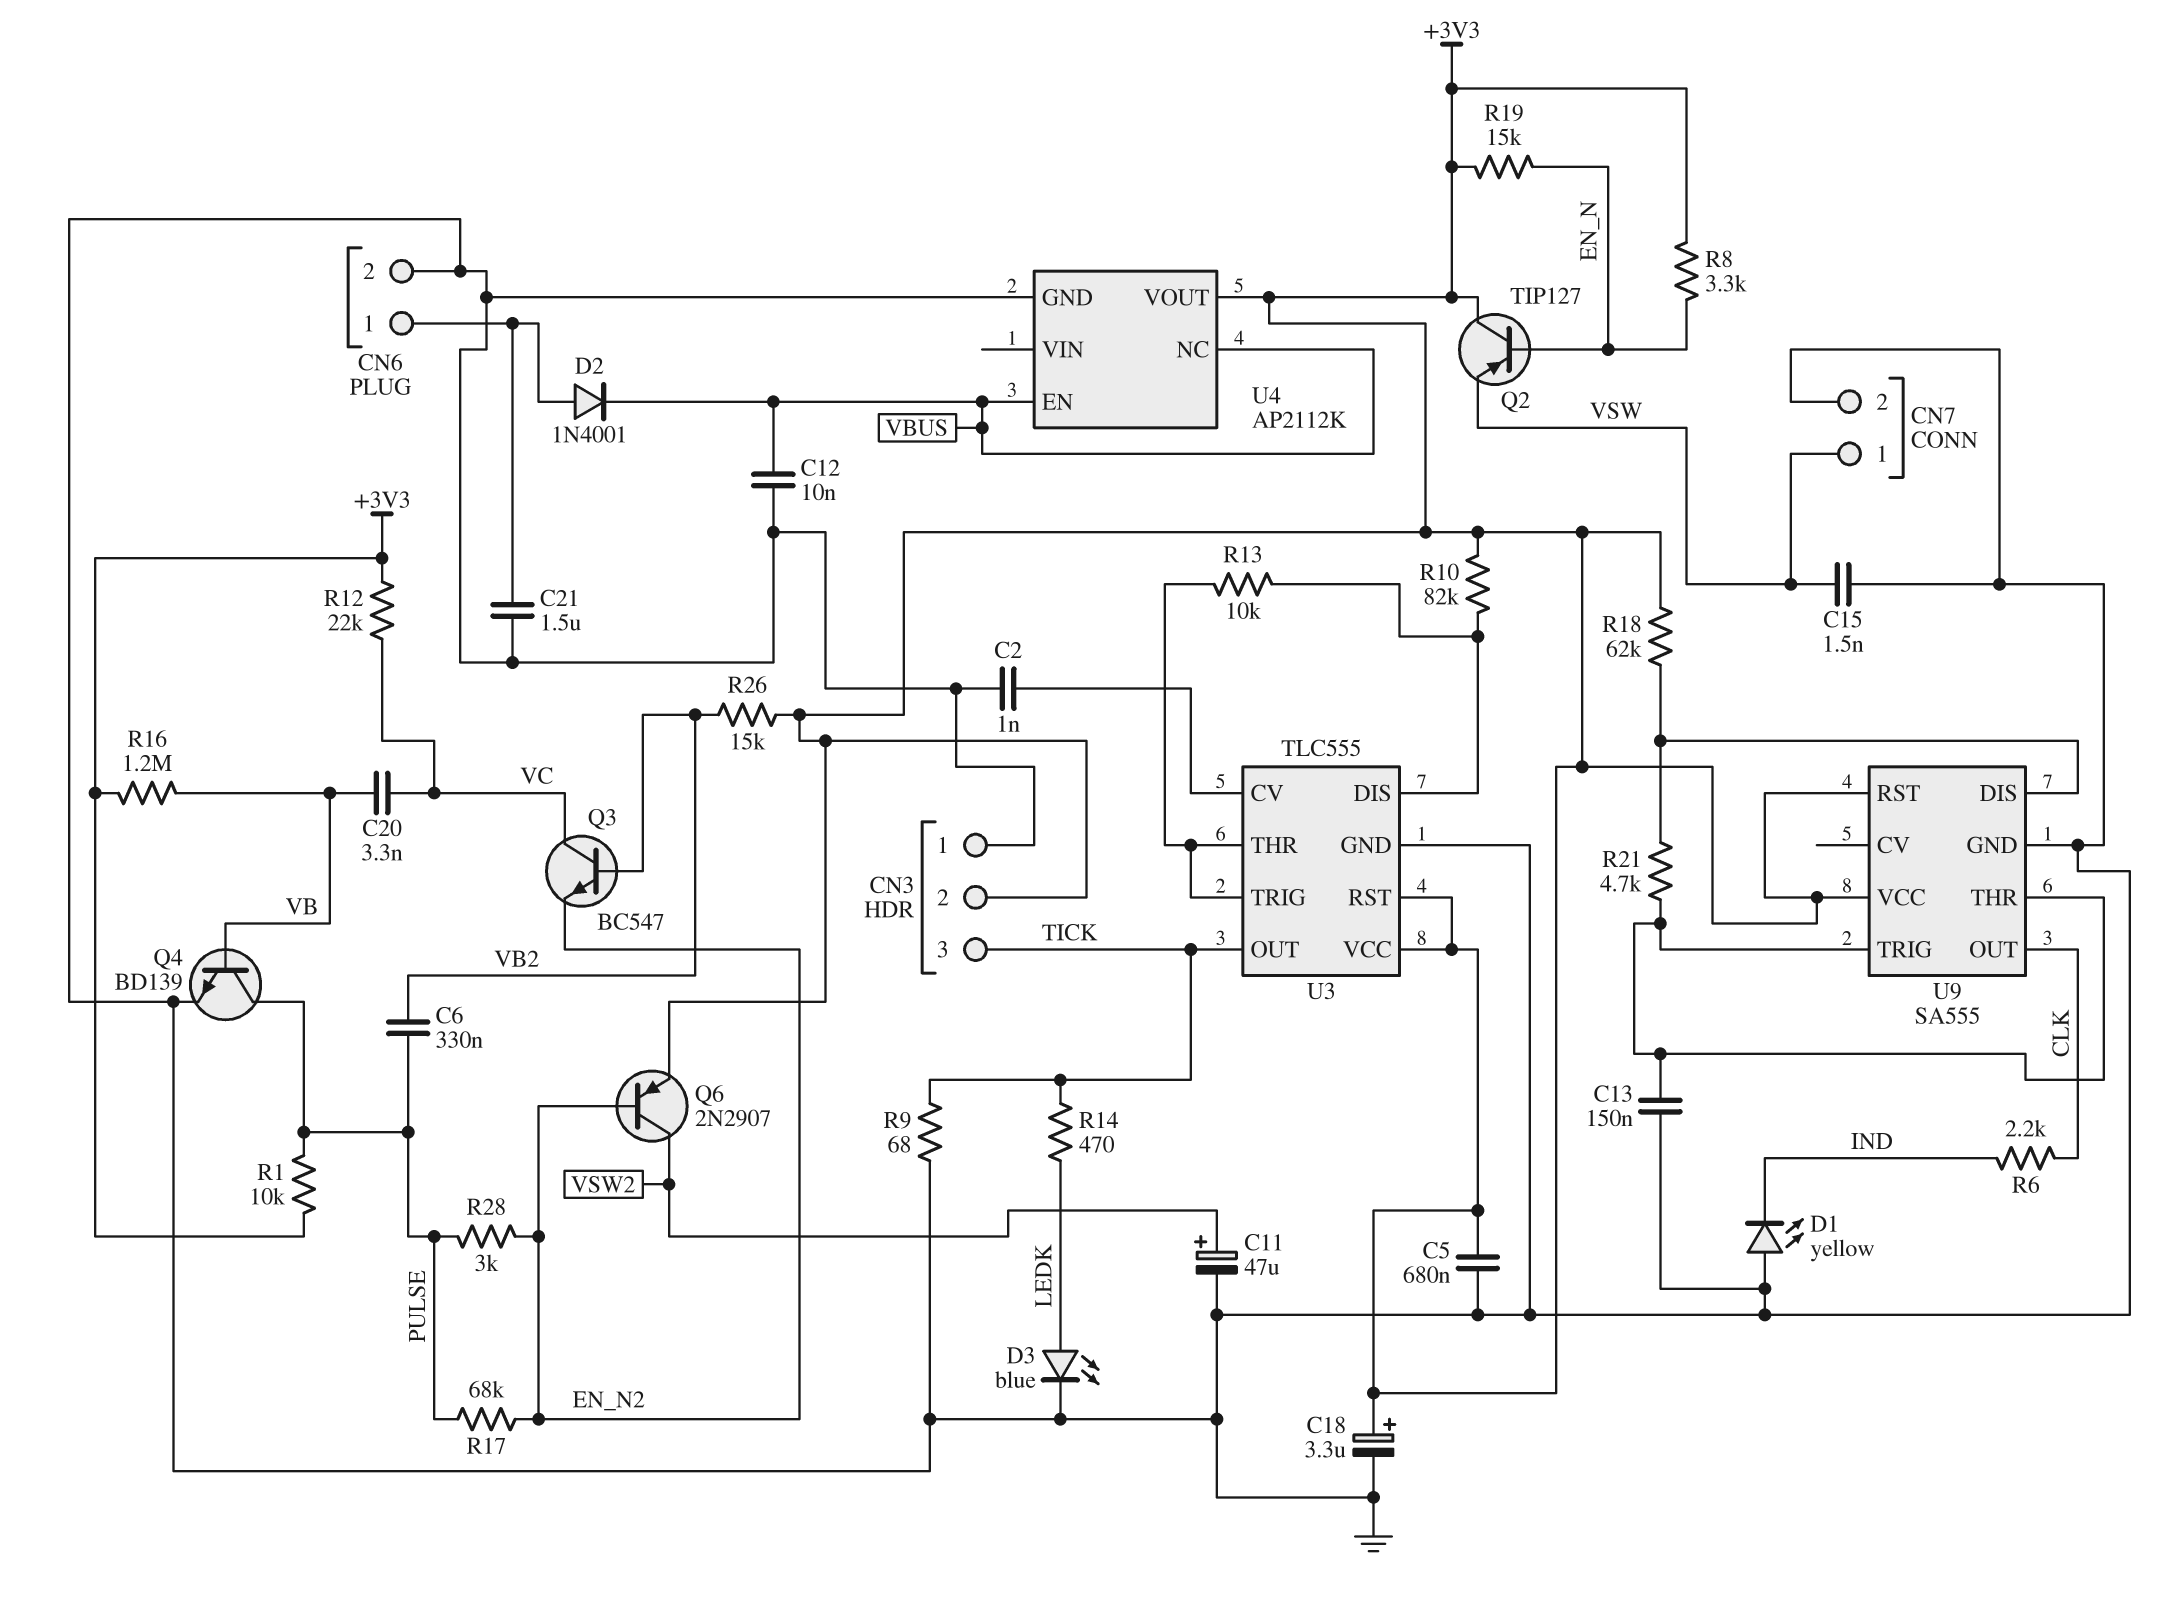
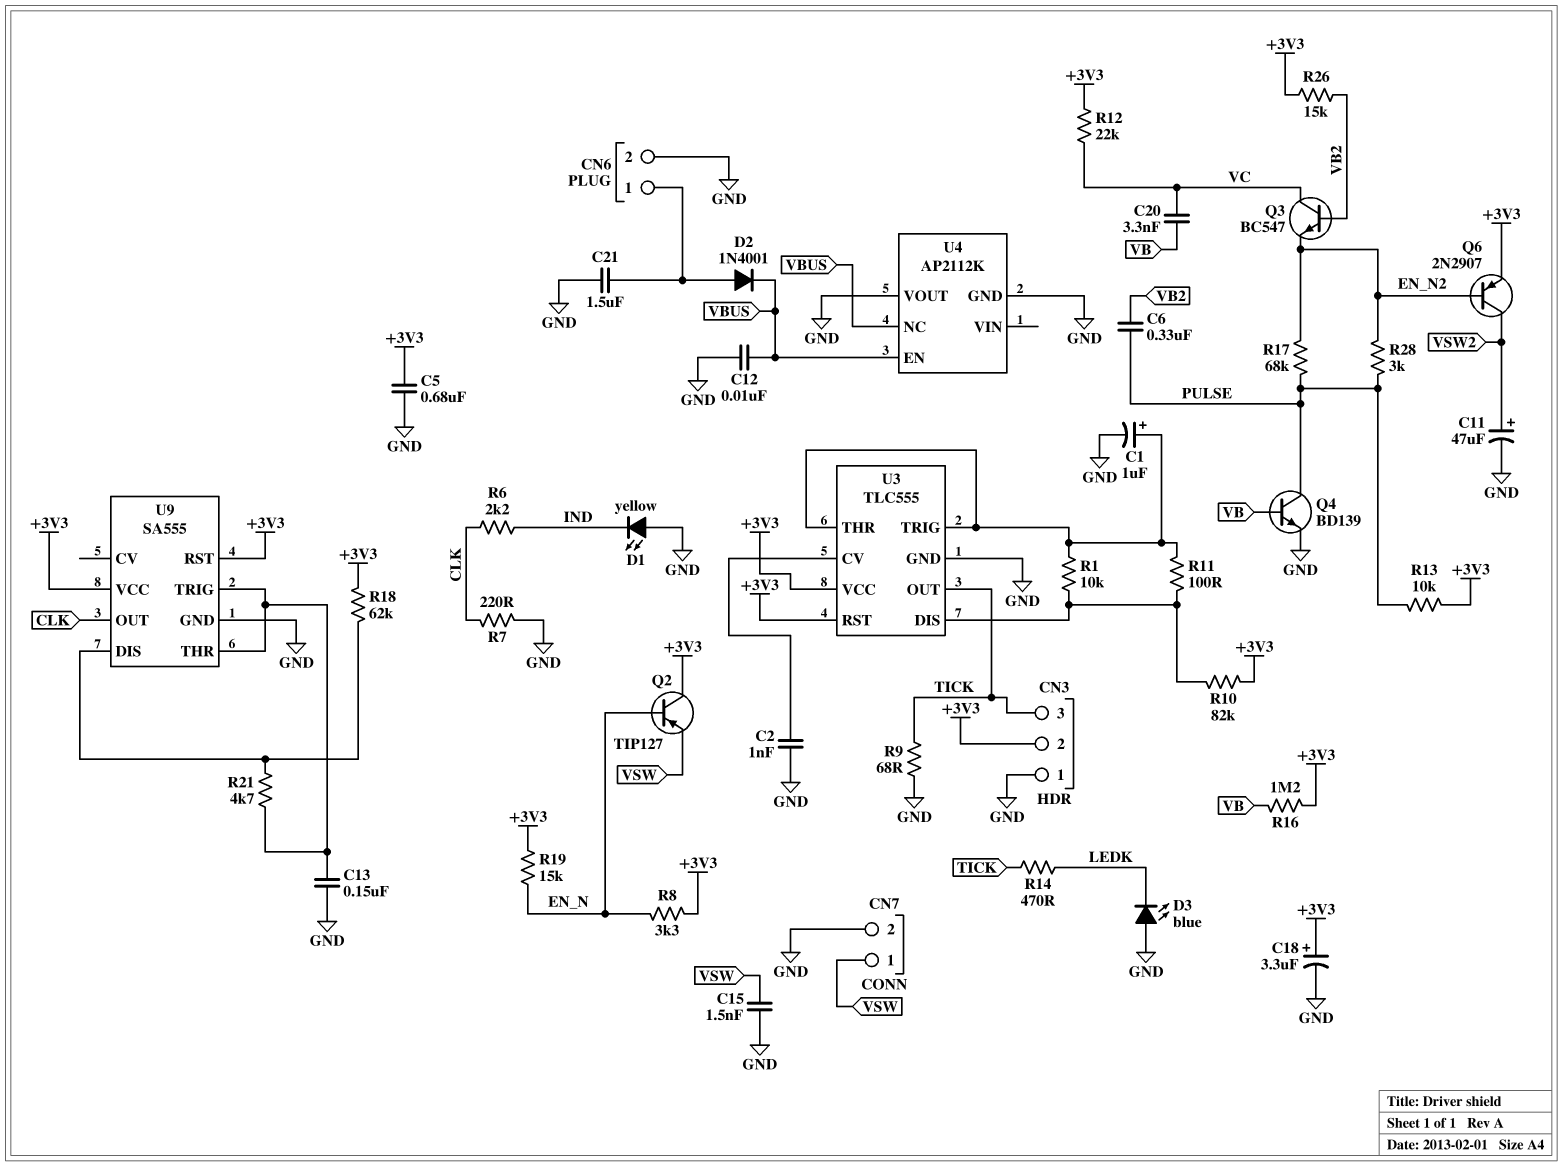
C1: none -> 1uF (plus U3/THR, minus GND)
D3: LED blue (A LEDK, K GND) -> LED blue (A GND, K LEDK)
R1: 10k (+3V3, PULSE) -> 10k (U3/DIS, U3/THR)
R7: none -> 220 (CLK, GND)
R11: none -> 100 (U3/DIS, U3/THR)
R13: 10k (U3/DIS, U3/THR) -> 10k (+3V3, PULSE)
U4 pin VOUT: +3V3 -> GND

